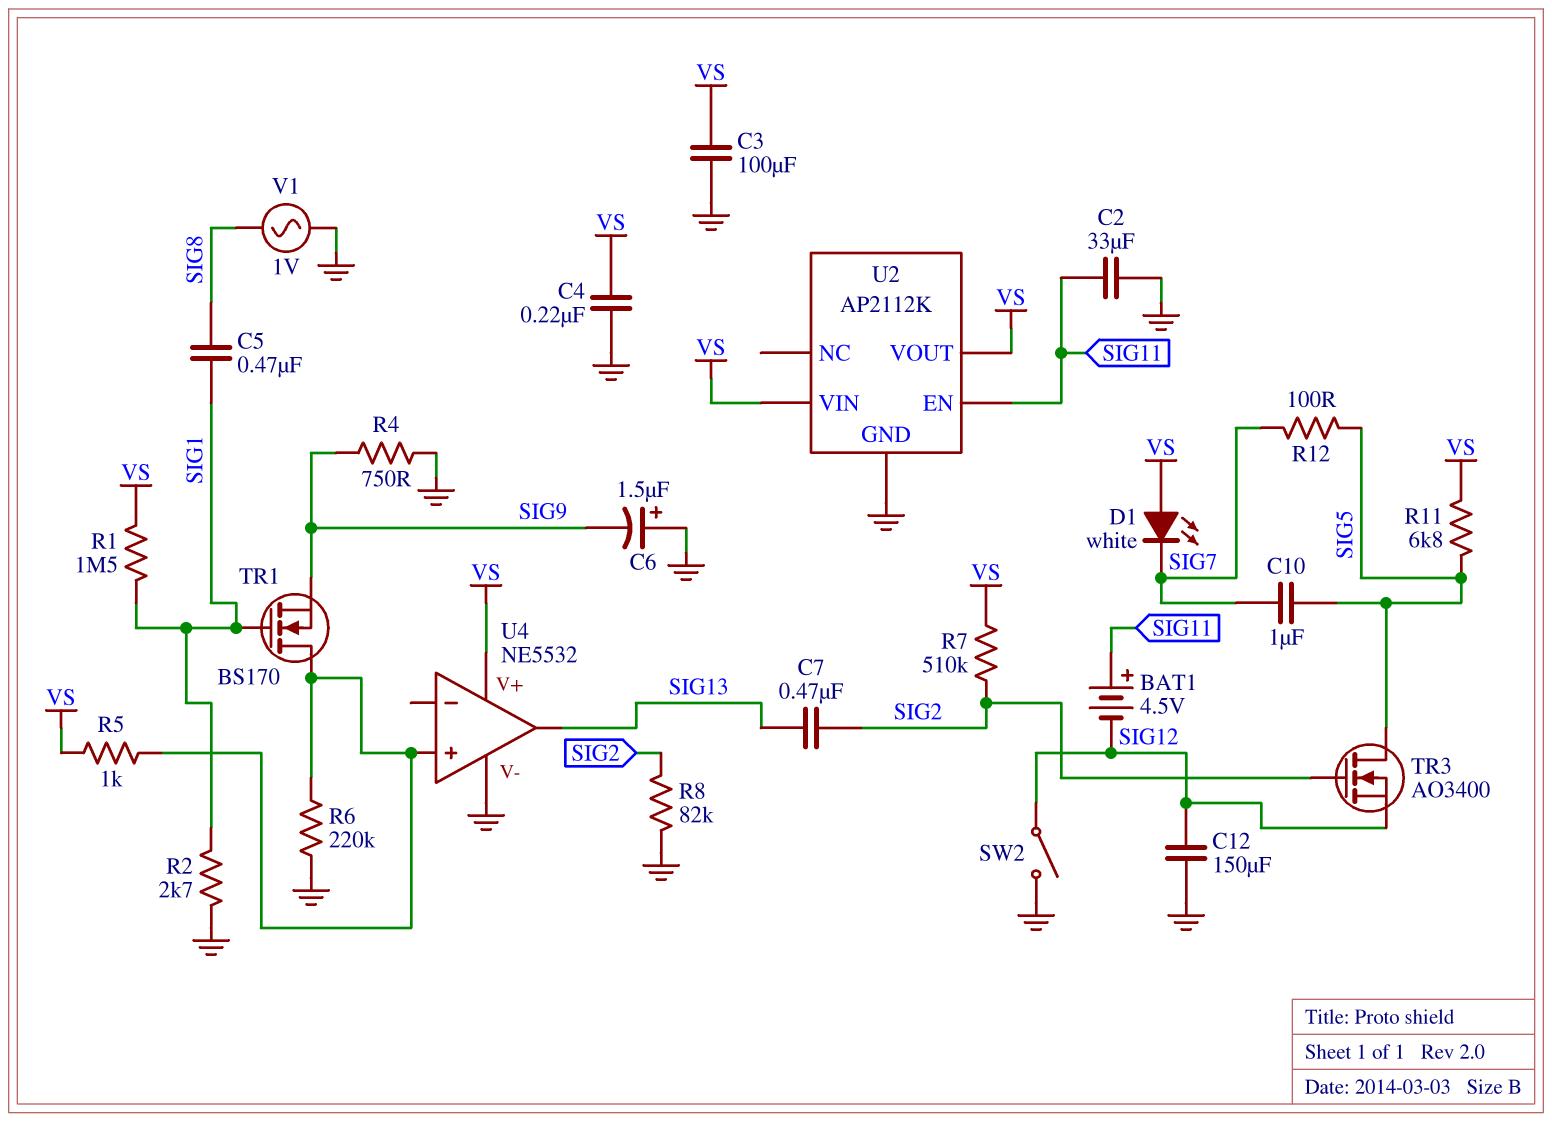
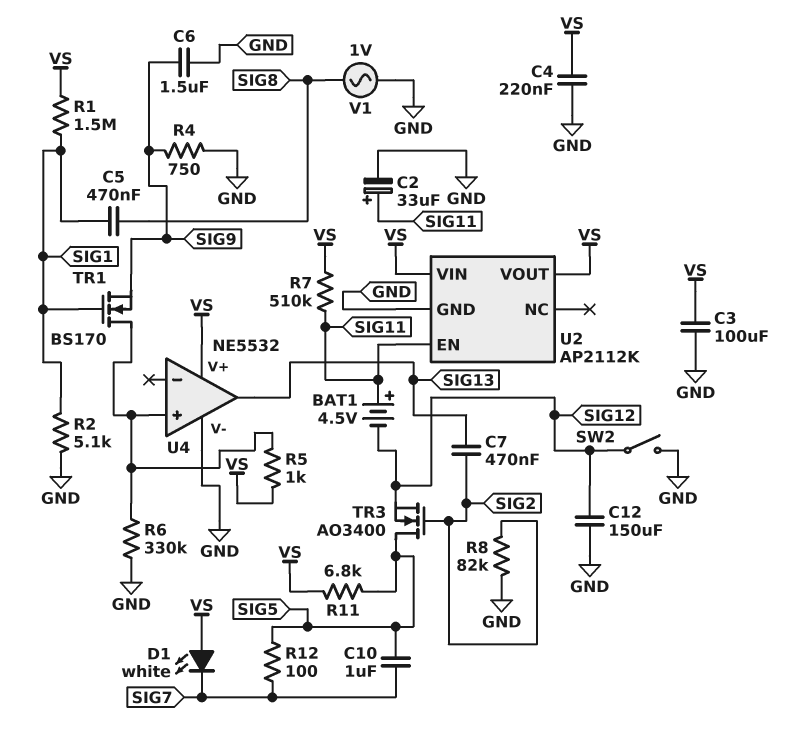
C2: 33uF (GND, SIG11) -> 33uF (plus SIG11, minus GND)
C6: 1.5uF (plus GND, minus SIG9) -> 1.5uF (GND, SIG9)
R2: 2.7k (GND, SIG1) -> 5.1k (GND, SIG1)
R6: 220k (GND, U4/in+) -> 330k (GND, U4/in+)
R7: 510k (SIG2, VS) -> 510k (SIG11, VS)

